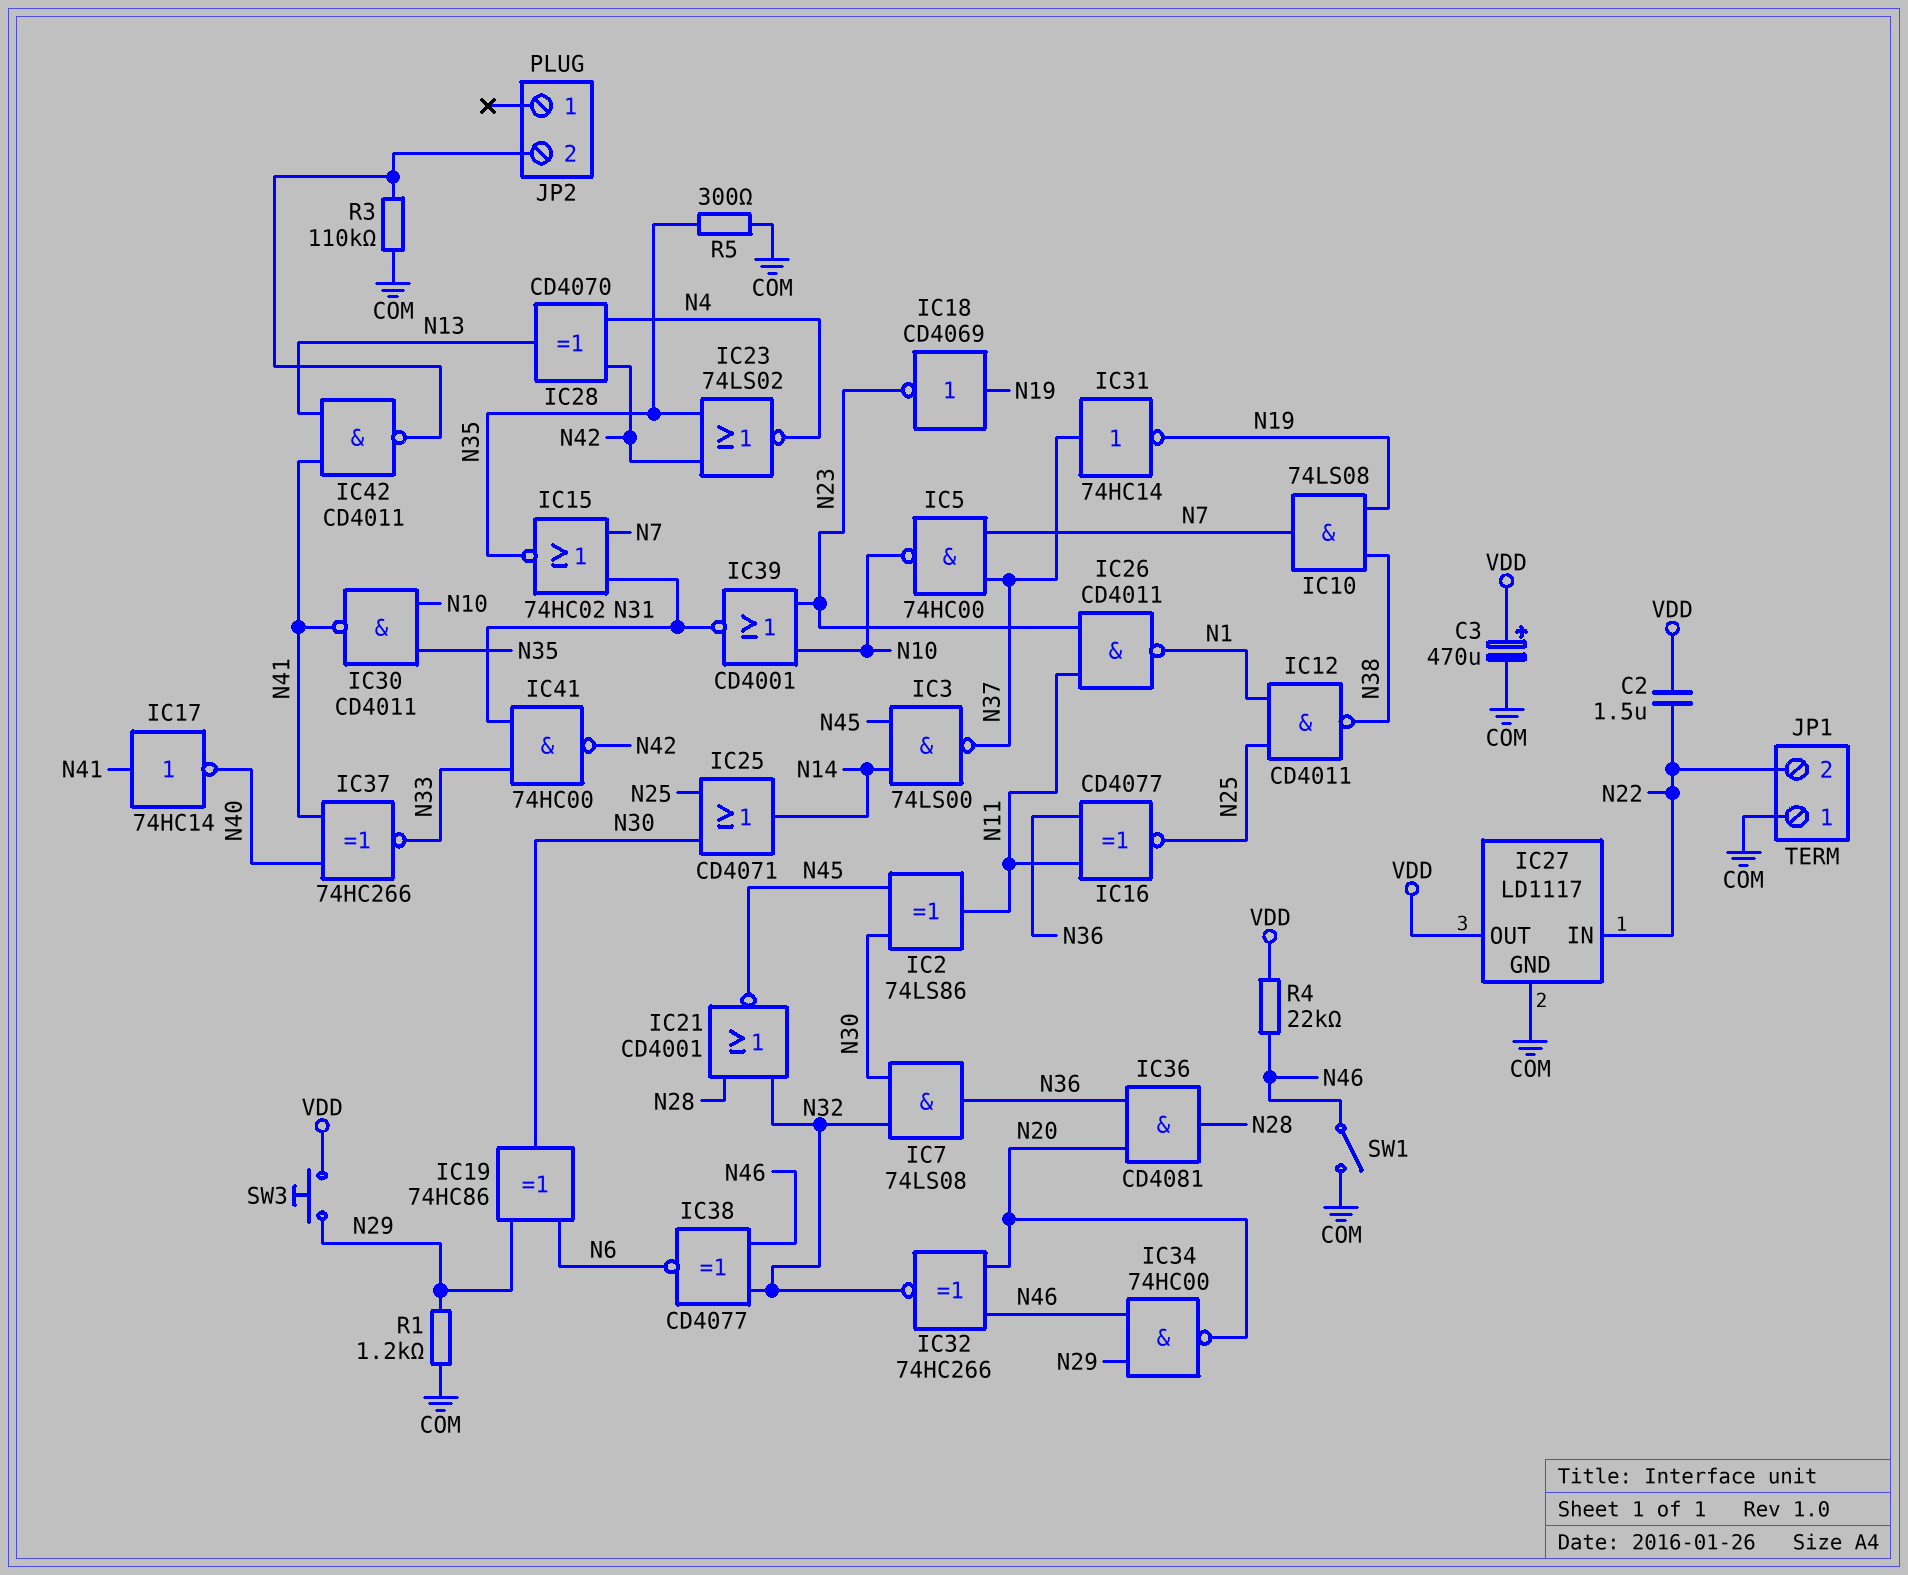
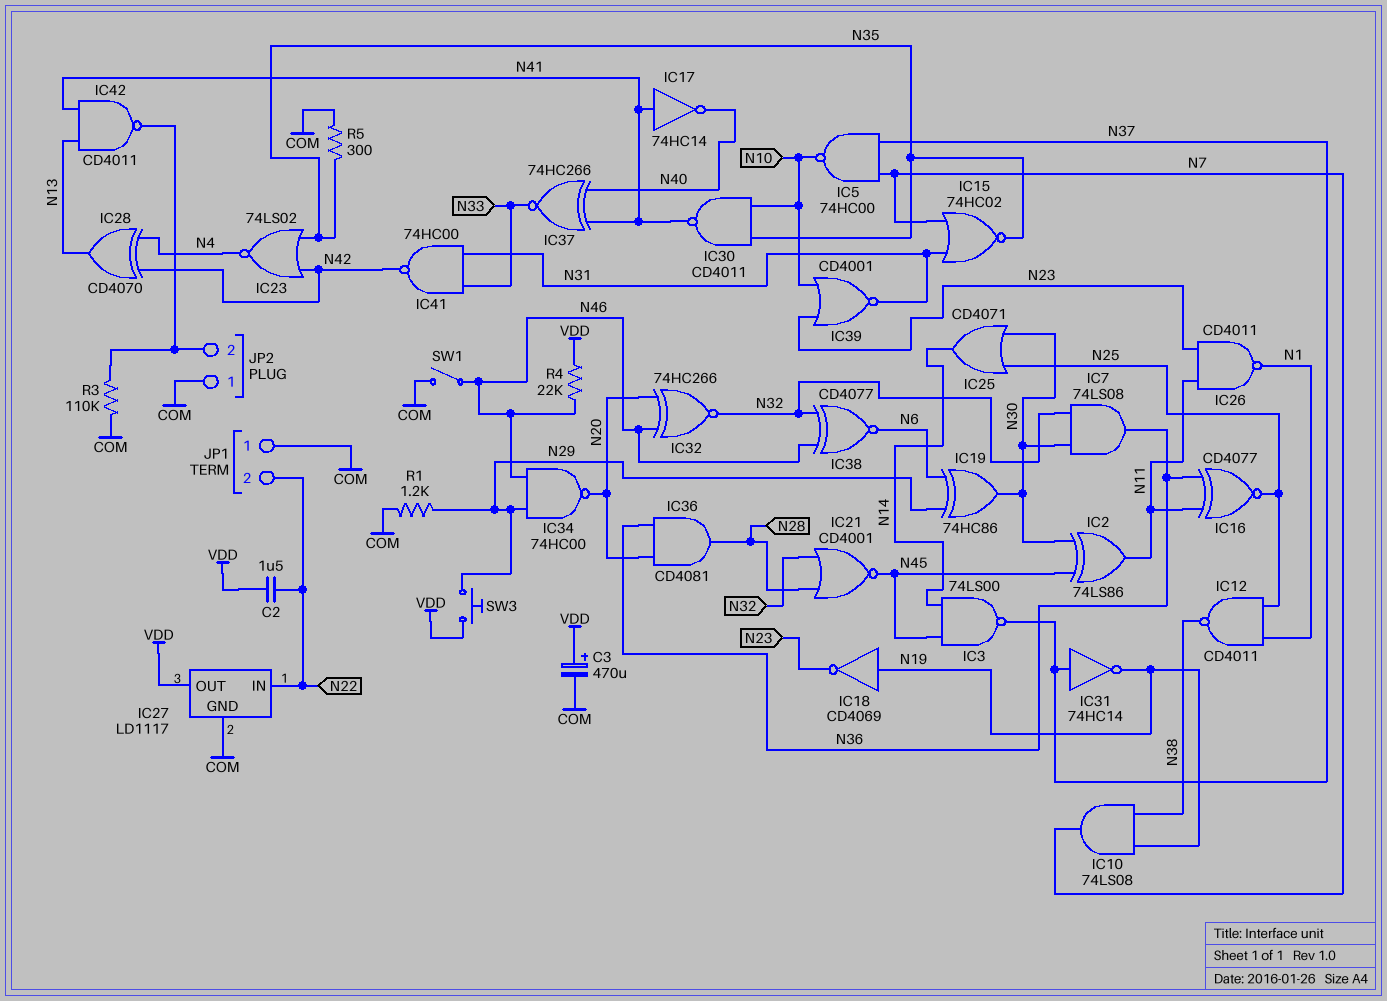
JP2 pin 1: none -> COM

